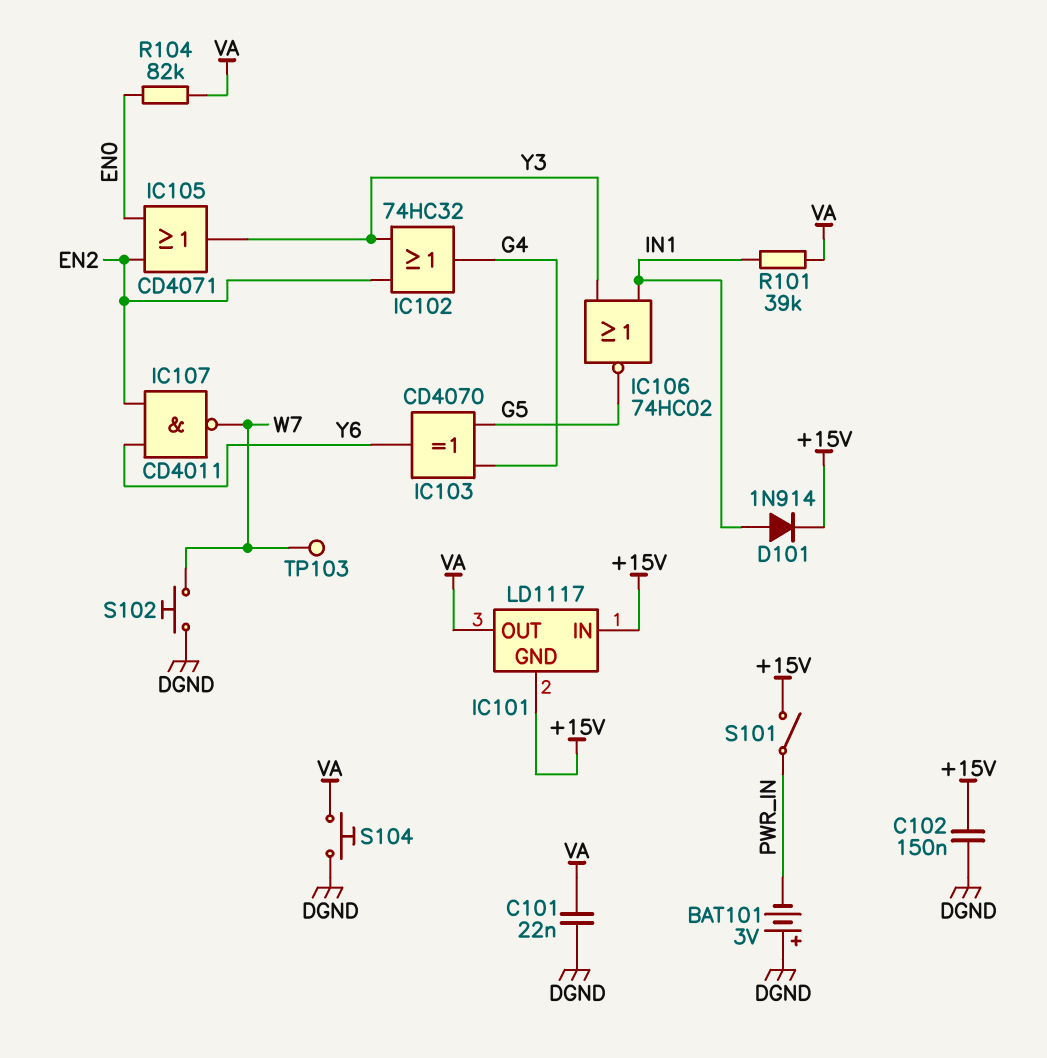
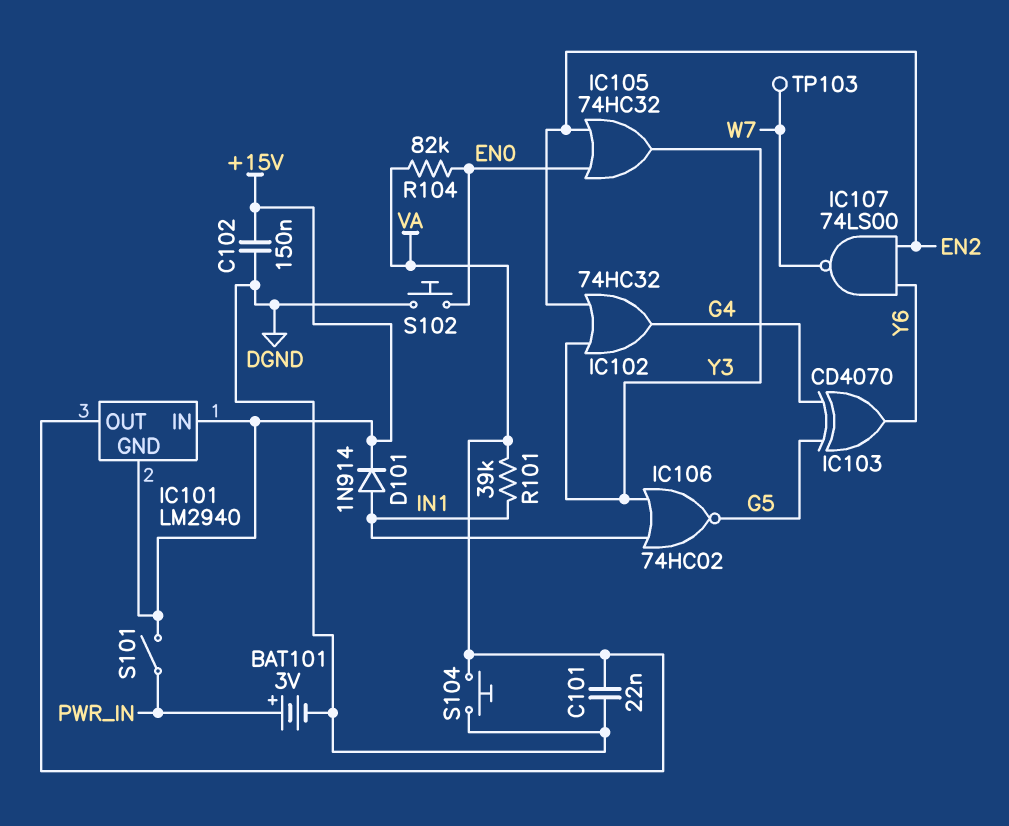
BAT101: 3V (plus DGND, minus PWR_IN) -> 3V (plus PWR_IN, minus DGND)
IC101: LD1117 -> LM2940
IC105: OR CD4071 (in EN0, in EN2, out Y3) -> OR 74HC32 (in EN0, in EN2, out Y3)
IC107: NAND CD4011 (in EN2, in Y6, out W7) -> NAND 74LS00 (in EN2, in Y6, out W7)
S102: button (DGND, W7) -> button (DGND, EN0)

